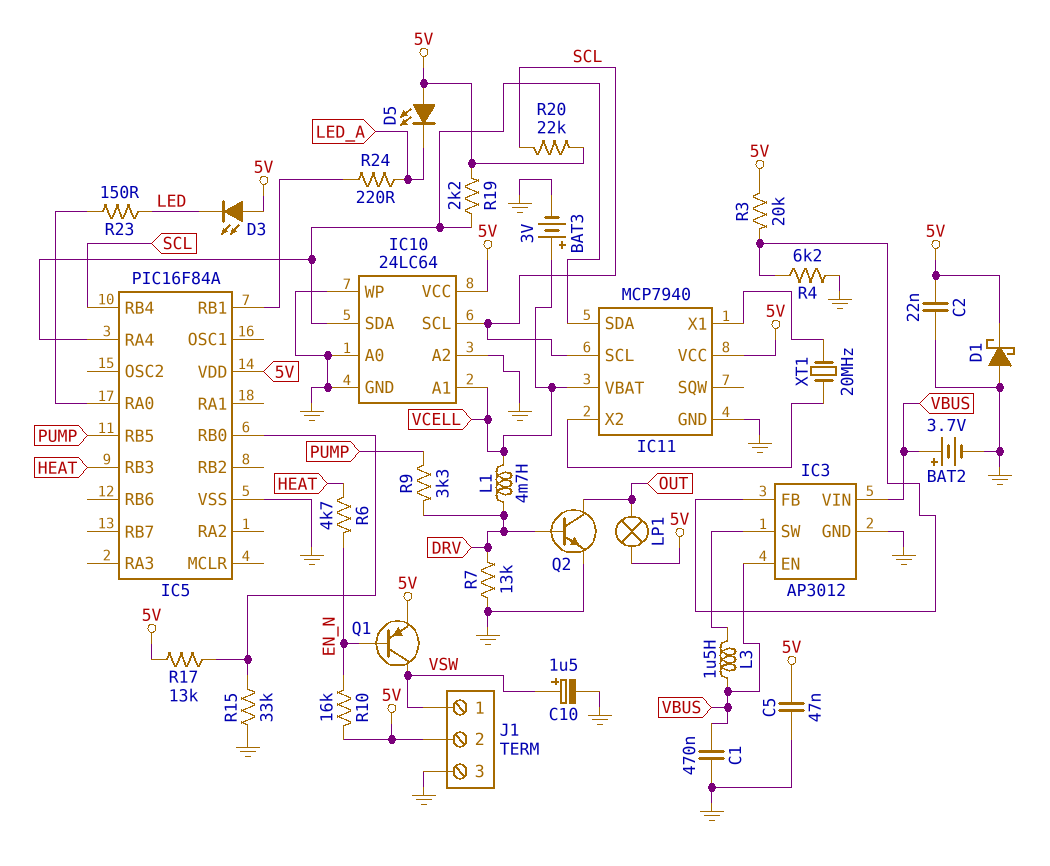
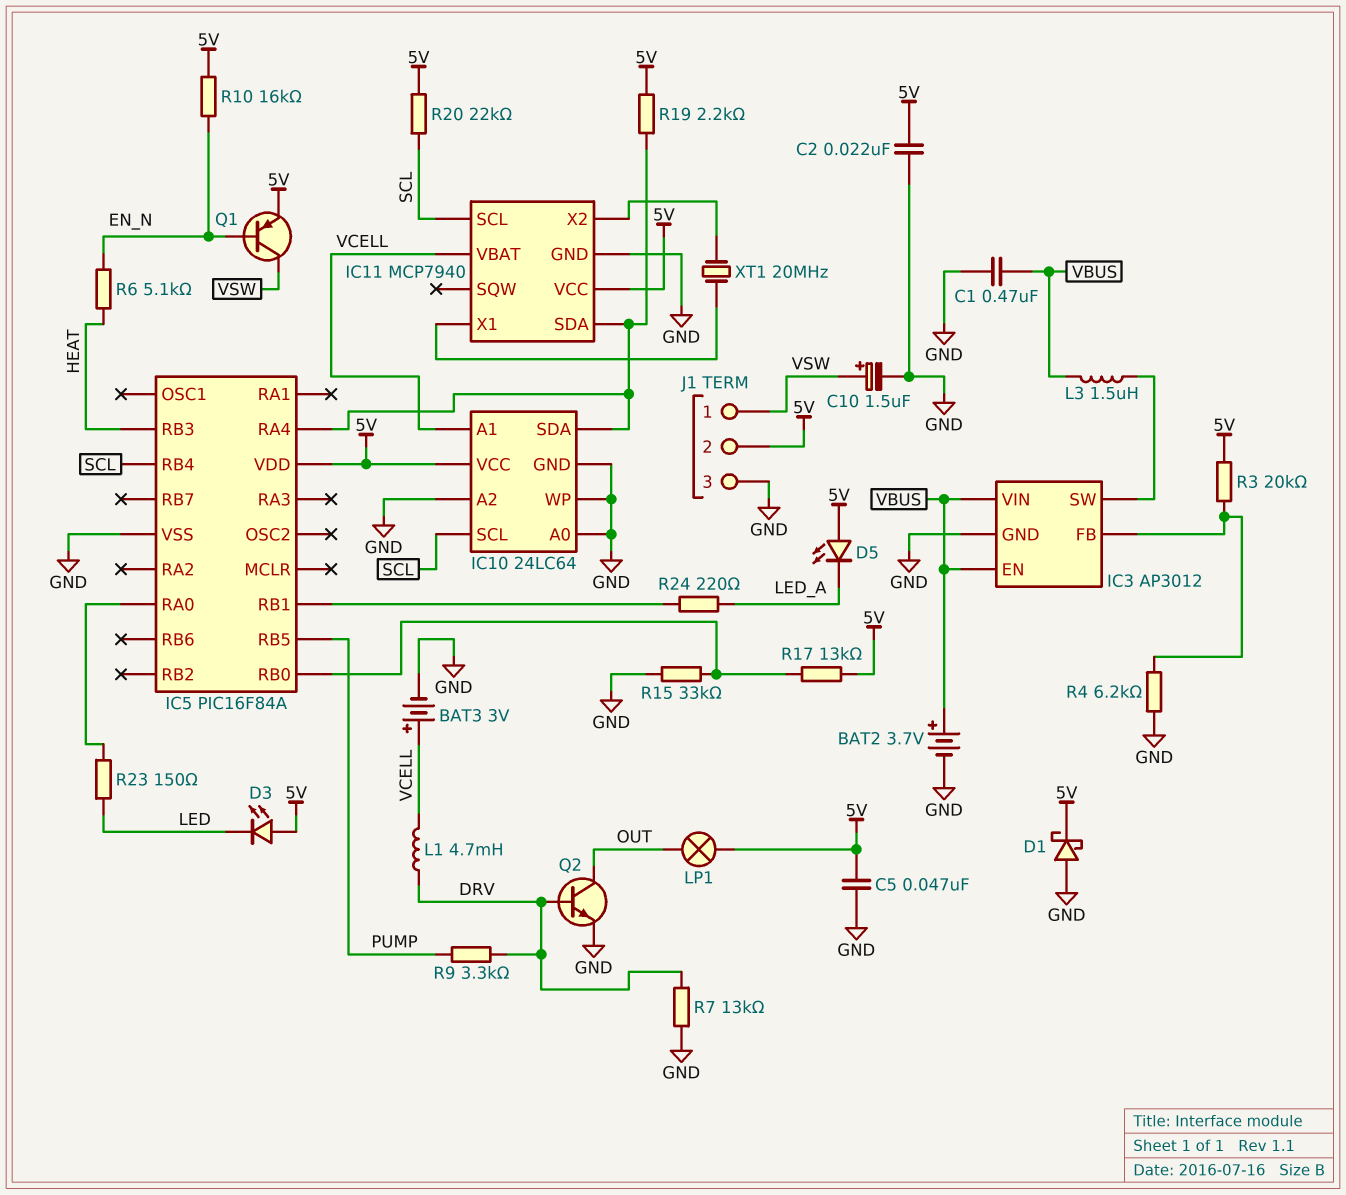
R6: 4.7k (EN_N, HEAT) -> 5.1k (EN_N, HEAT)

